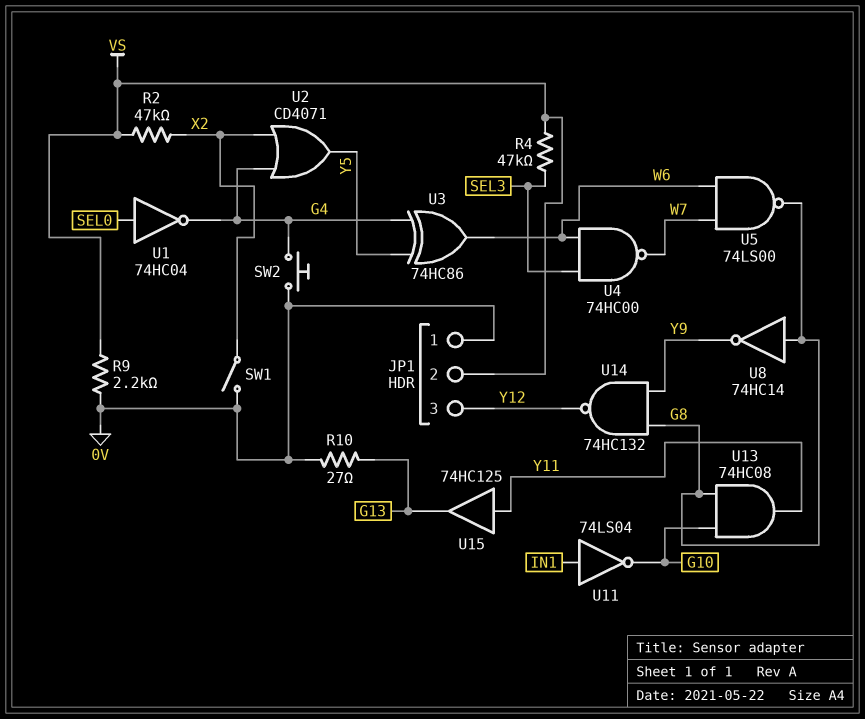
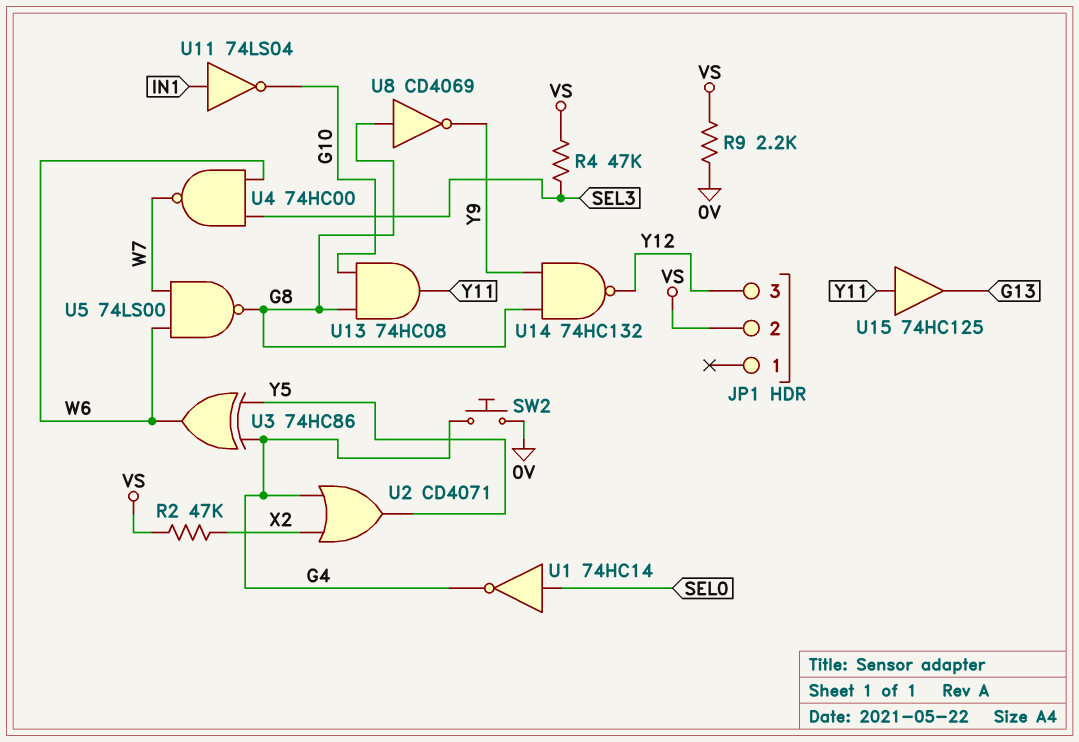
JP1 pin 1: 0V -> none
R10: 27 (0V, G13) -> none
SW1: switch (0V, X2) -> none
U1: NOT 74HC04 (in SEL0, out G4) -> NOT 74HC14 (in SEL0, out G4)
U8: NOT 74HC14 (in G8, out Y9) -> NOT CD4069 (in G8, out Y9)

